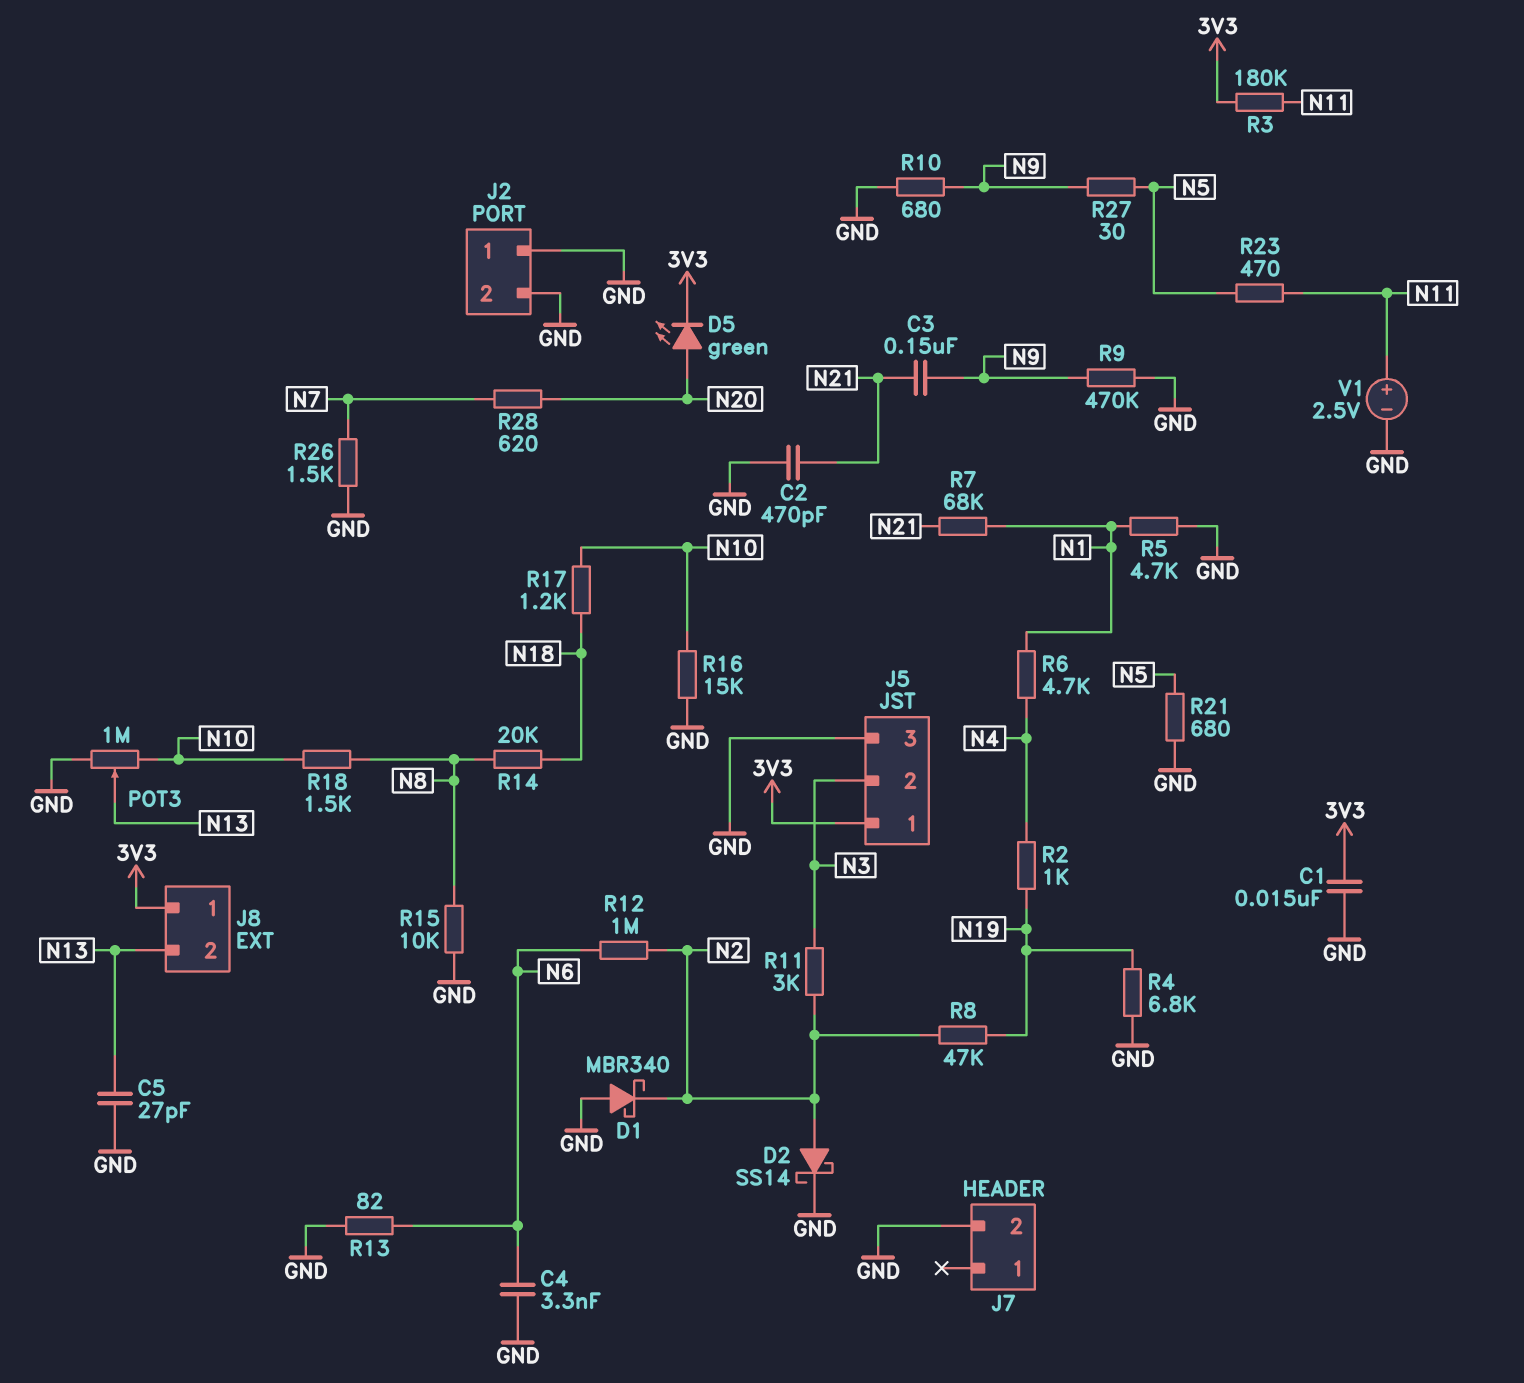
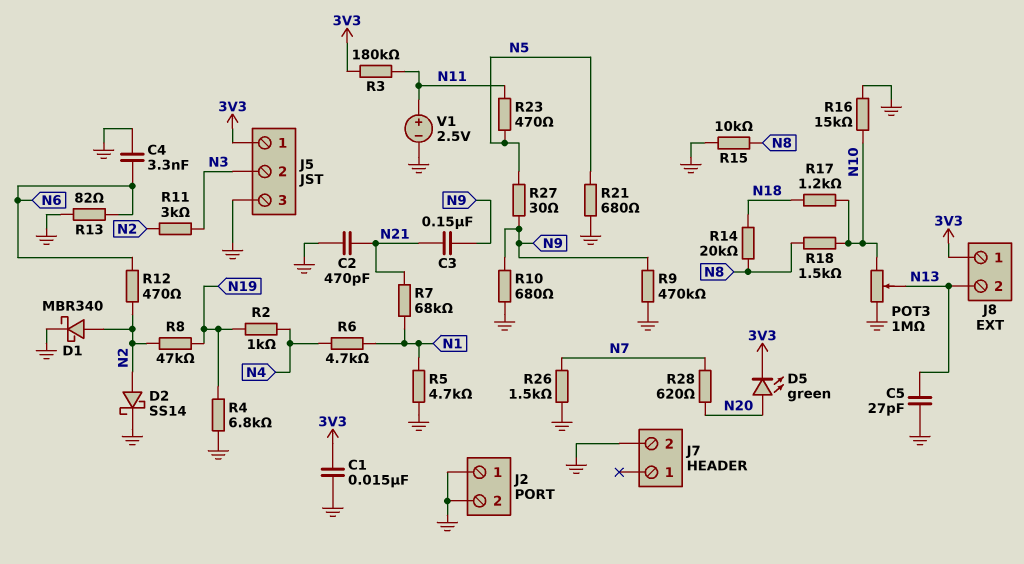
D1: schottky MBR340 (A GND, K N2) -> schottky MBR340 (A N2, K GND)
R12: 1M (N2, N6) -> 470 (N2, N6)

